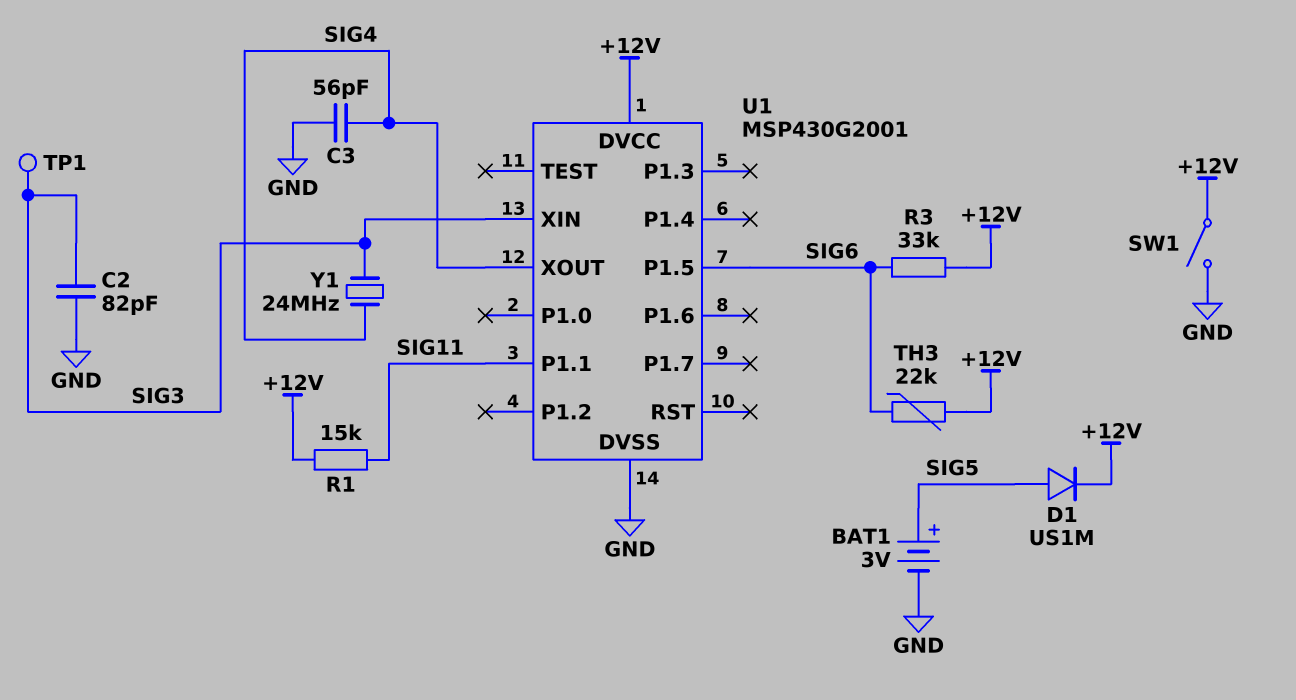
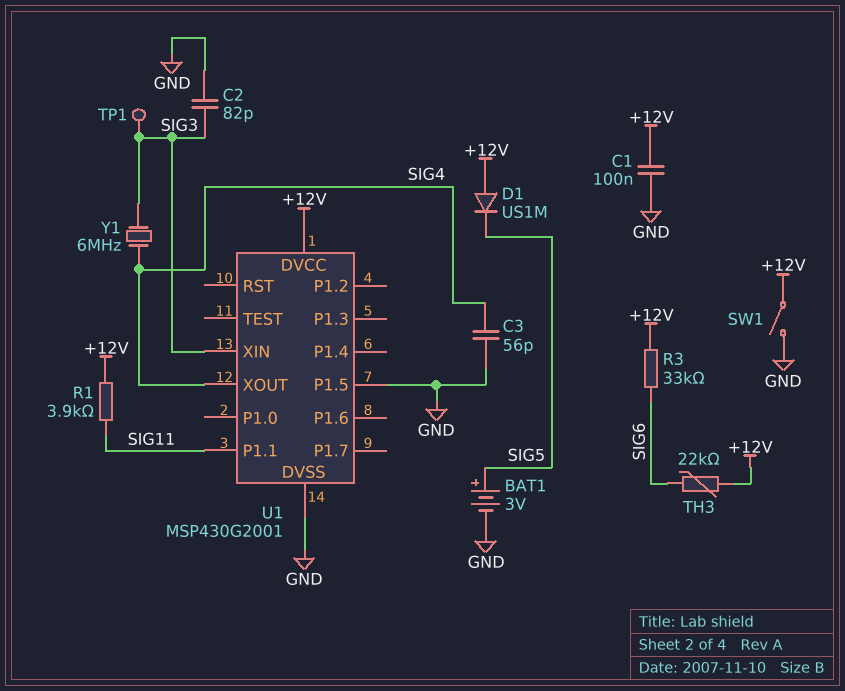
C1: none -> 100nF (+12V, GND)
D1: diode US1M (A SIG5, K +12V) -> diode US1M (A +12V, K SIG5)
R1: 15k (+12V, SIG11) -> 3.9k (+12V, SIG11)
U1 pin P1.5: SIG6 -> GND
Y1: 24MHz (SIG3, SIG4) -> 6MHz (SIG3, SIG4)

